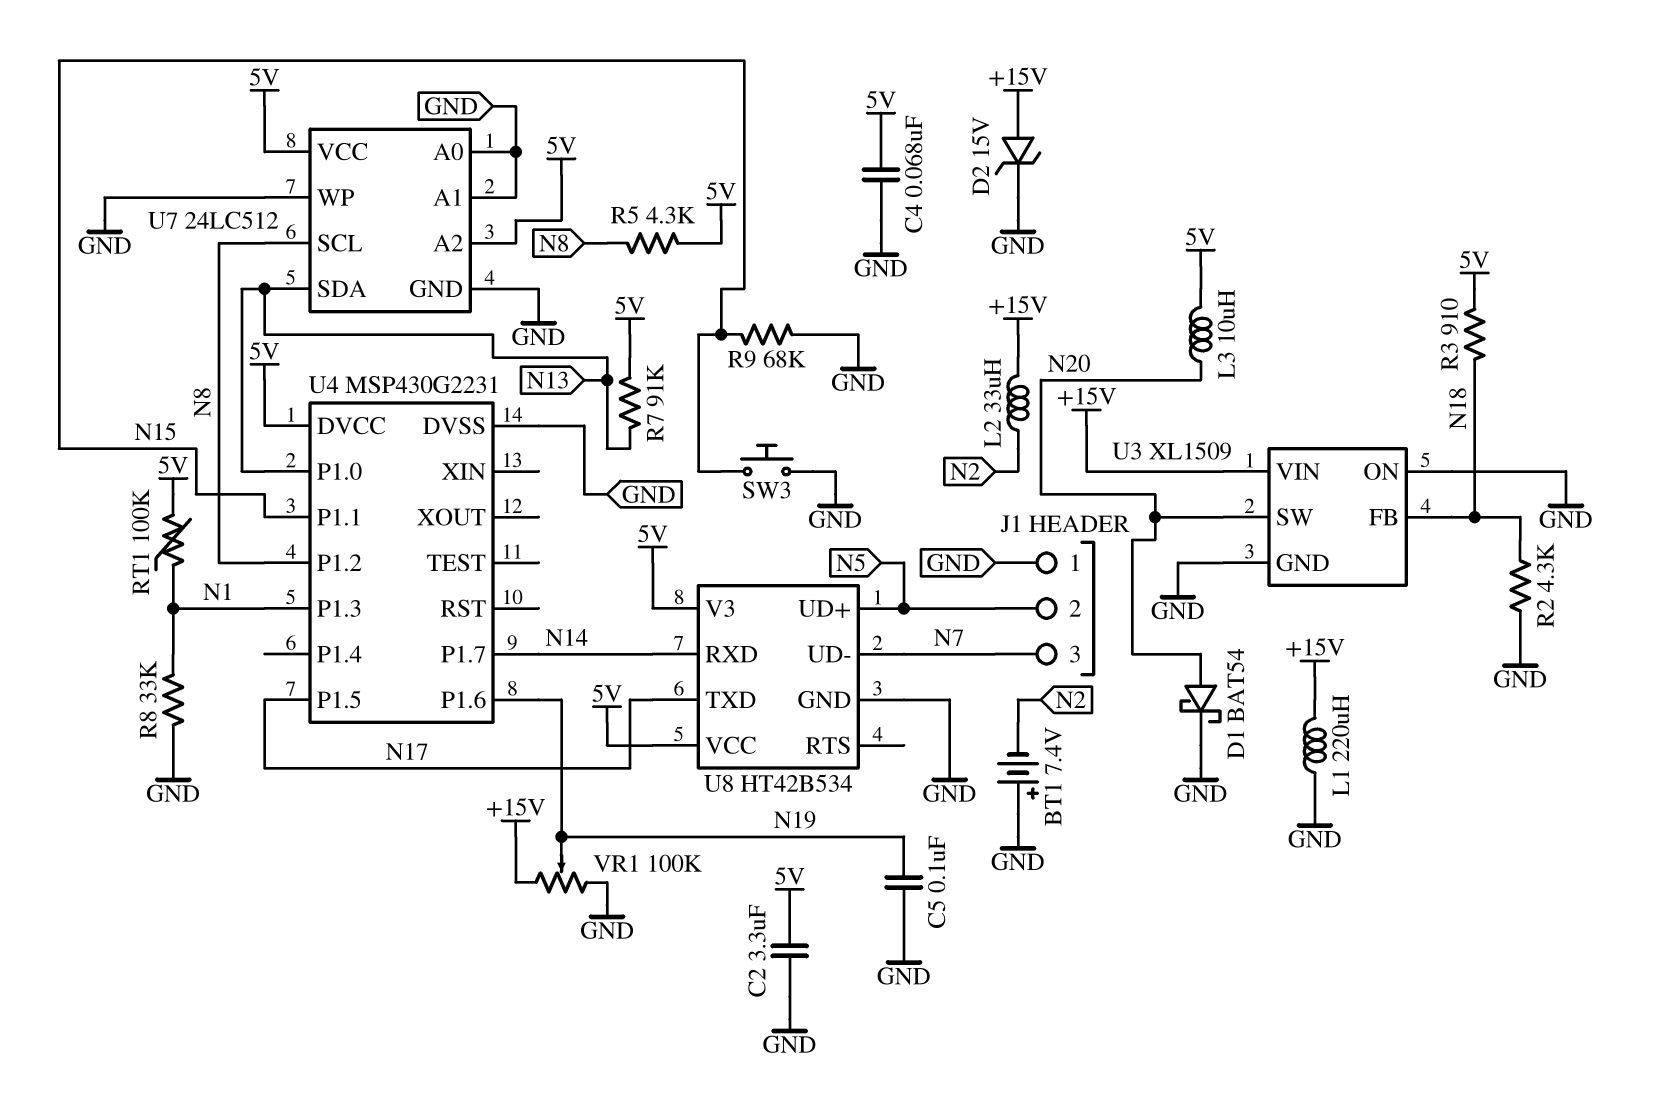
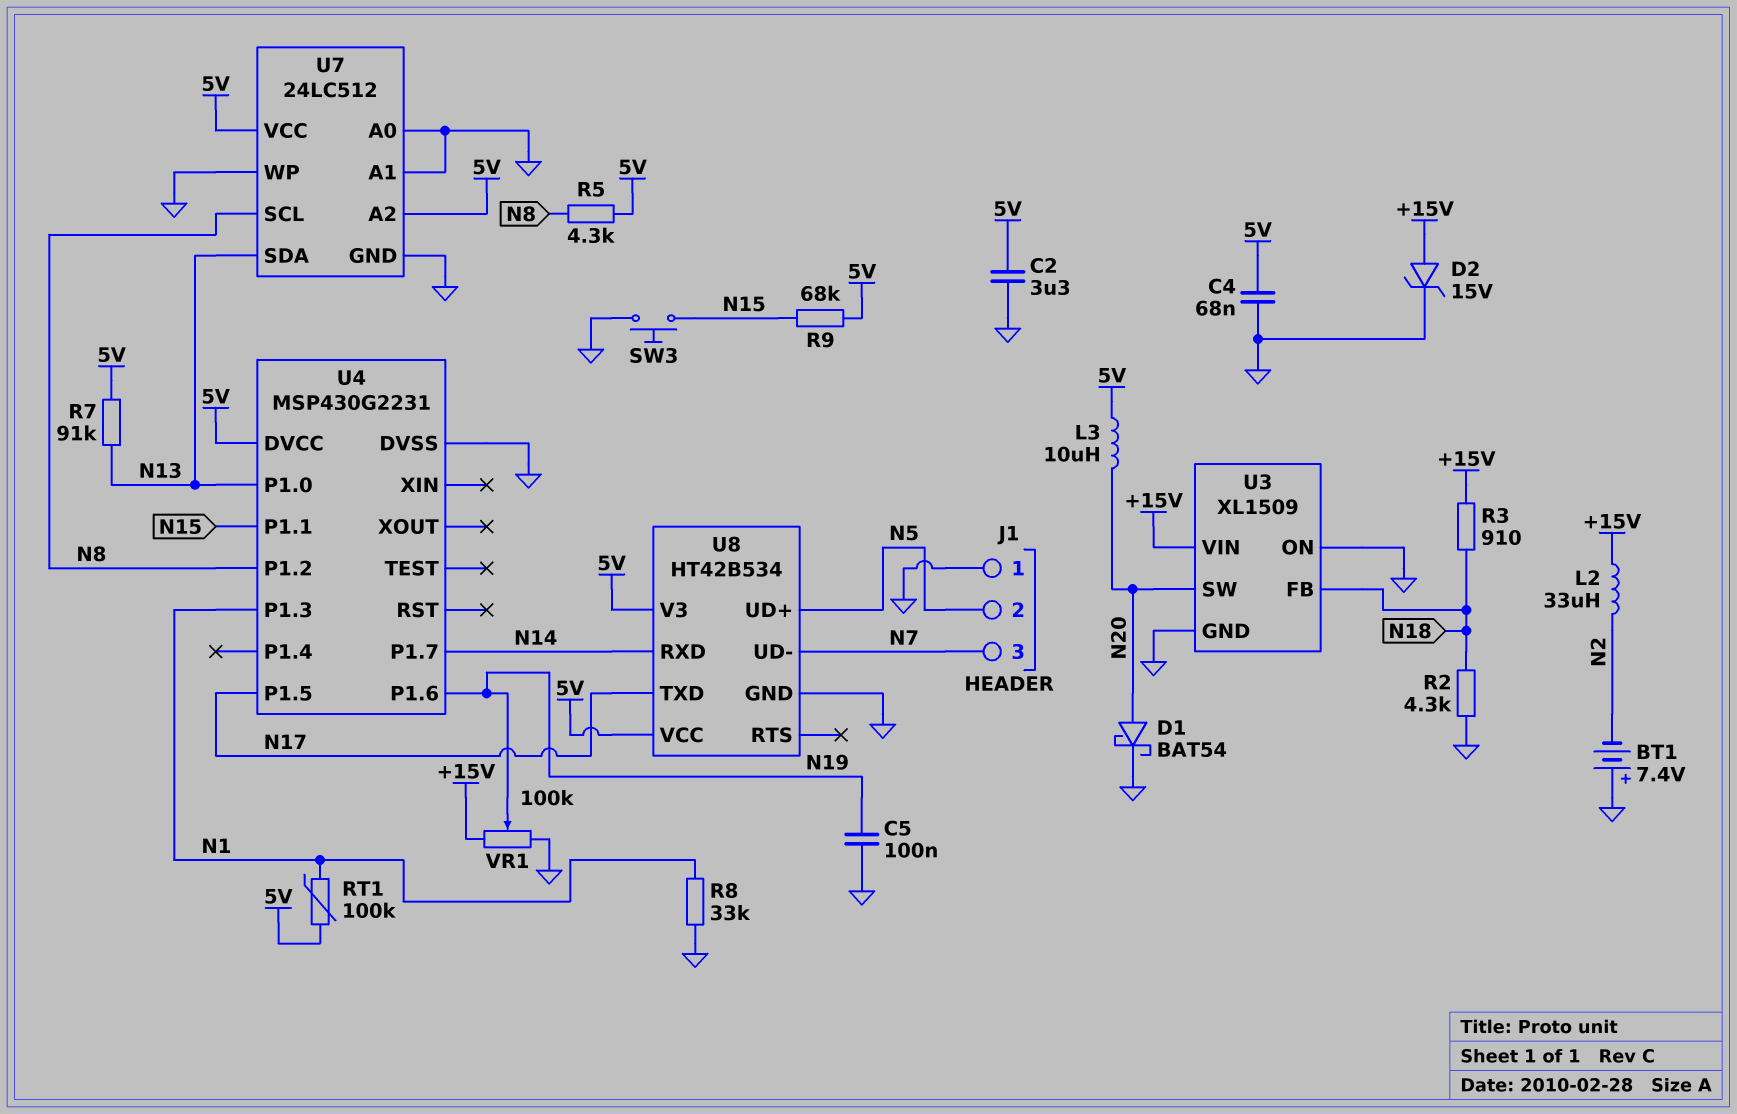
L1: 220uH (+15V, GND) -> none
R3: 910 (5V, N18) -> 910 (+15V, N18)
R9: 68k (GND, N15) -> 68k (5V, N15)

